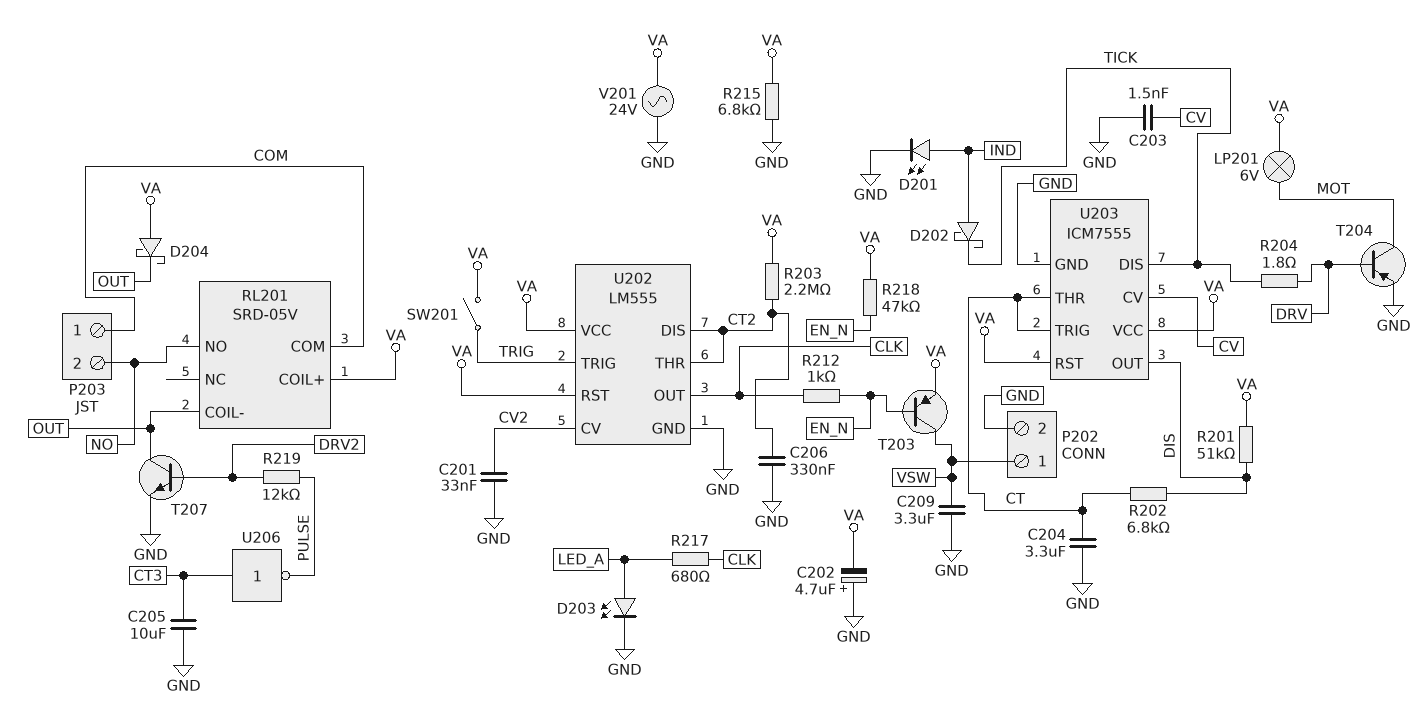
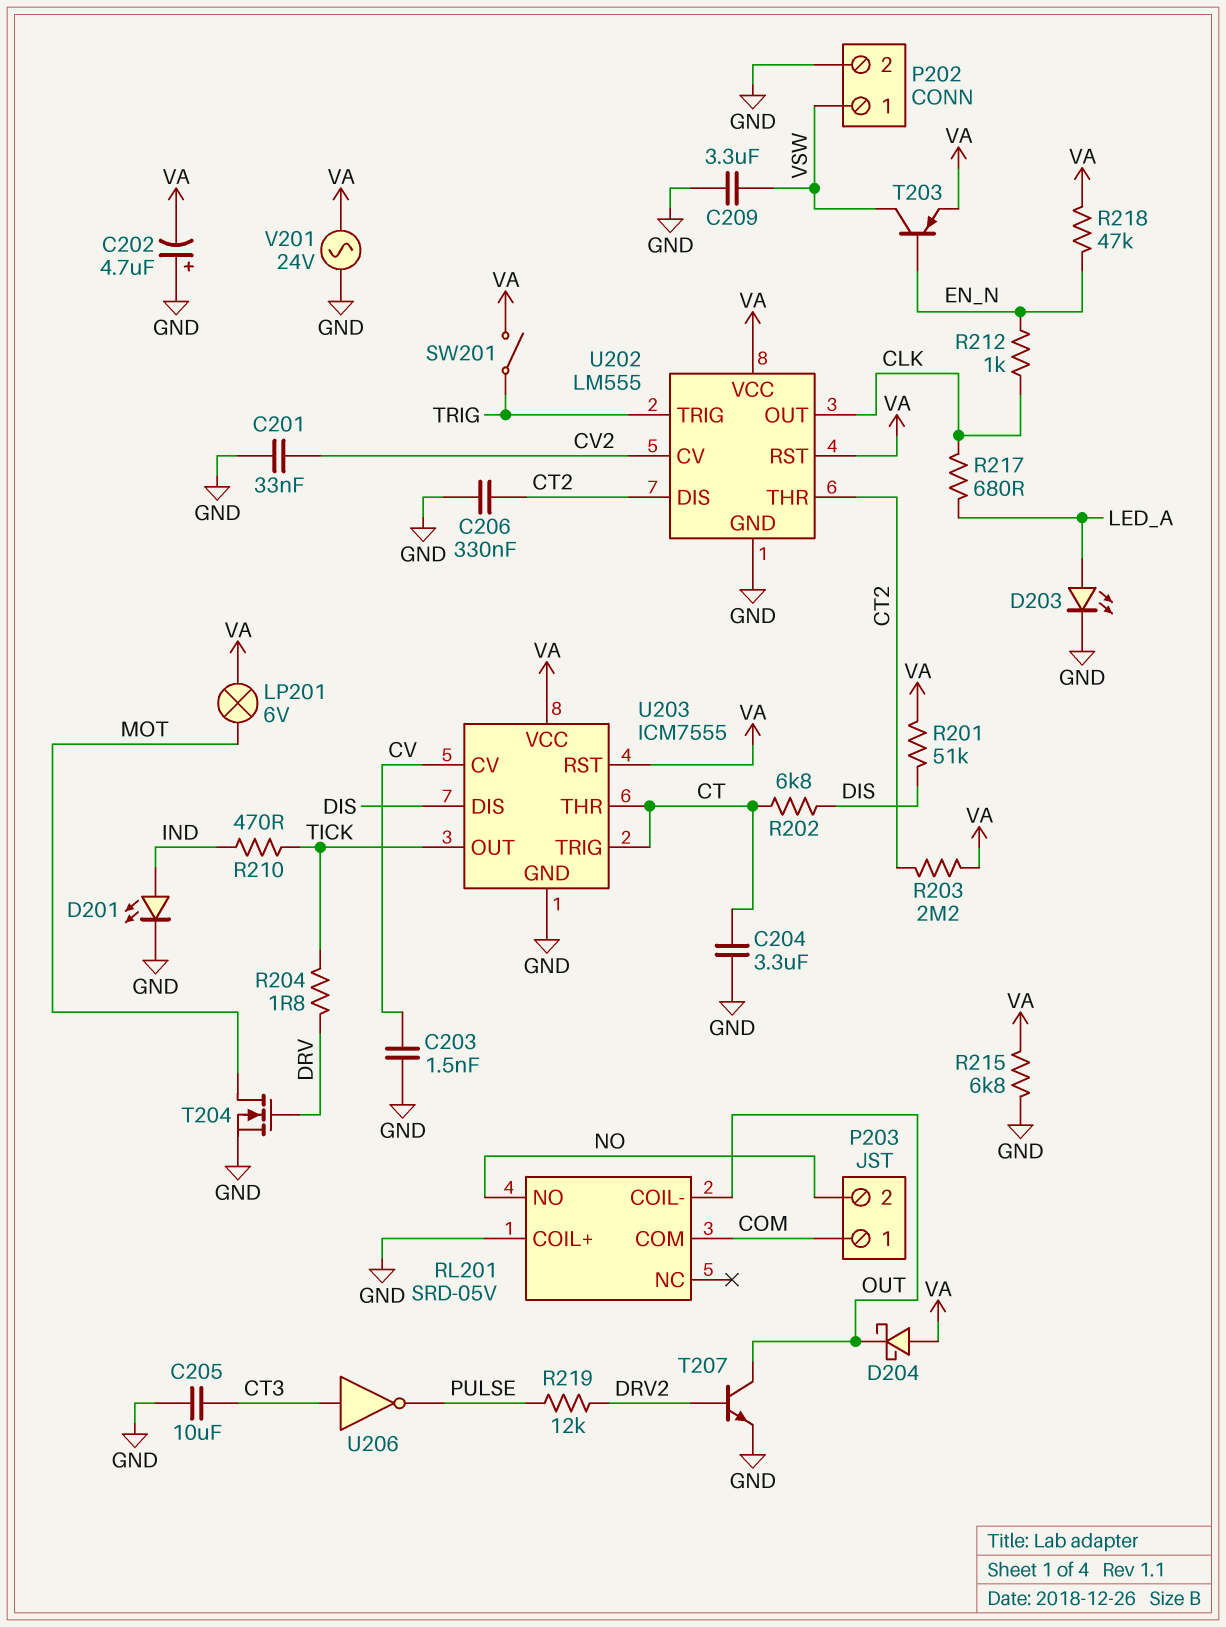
D202: schottky (A IND, K TICK) -> none
R210: none -> 470 (IND, TICK)
RL201 pin COIL+: VA -> GND
T204: PNP (B DRV, C MOT, E GND) -> NMOS (G DRV, D MOT, S GND)
U203 pin DIS: TICK -> DIS
U203 pin OUT: DIS -> TICK

